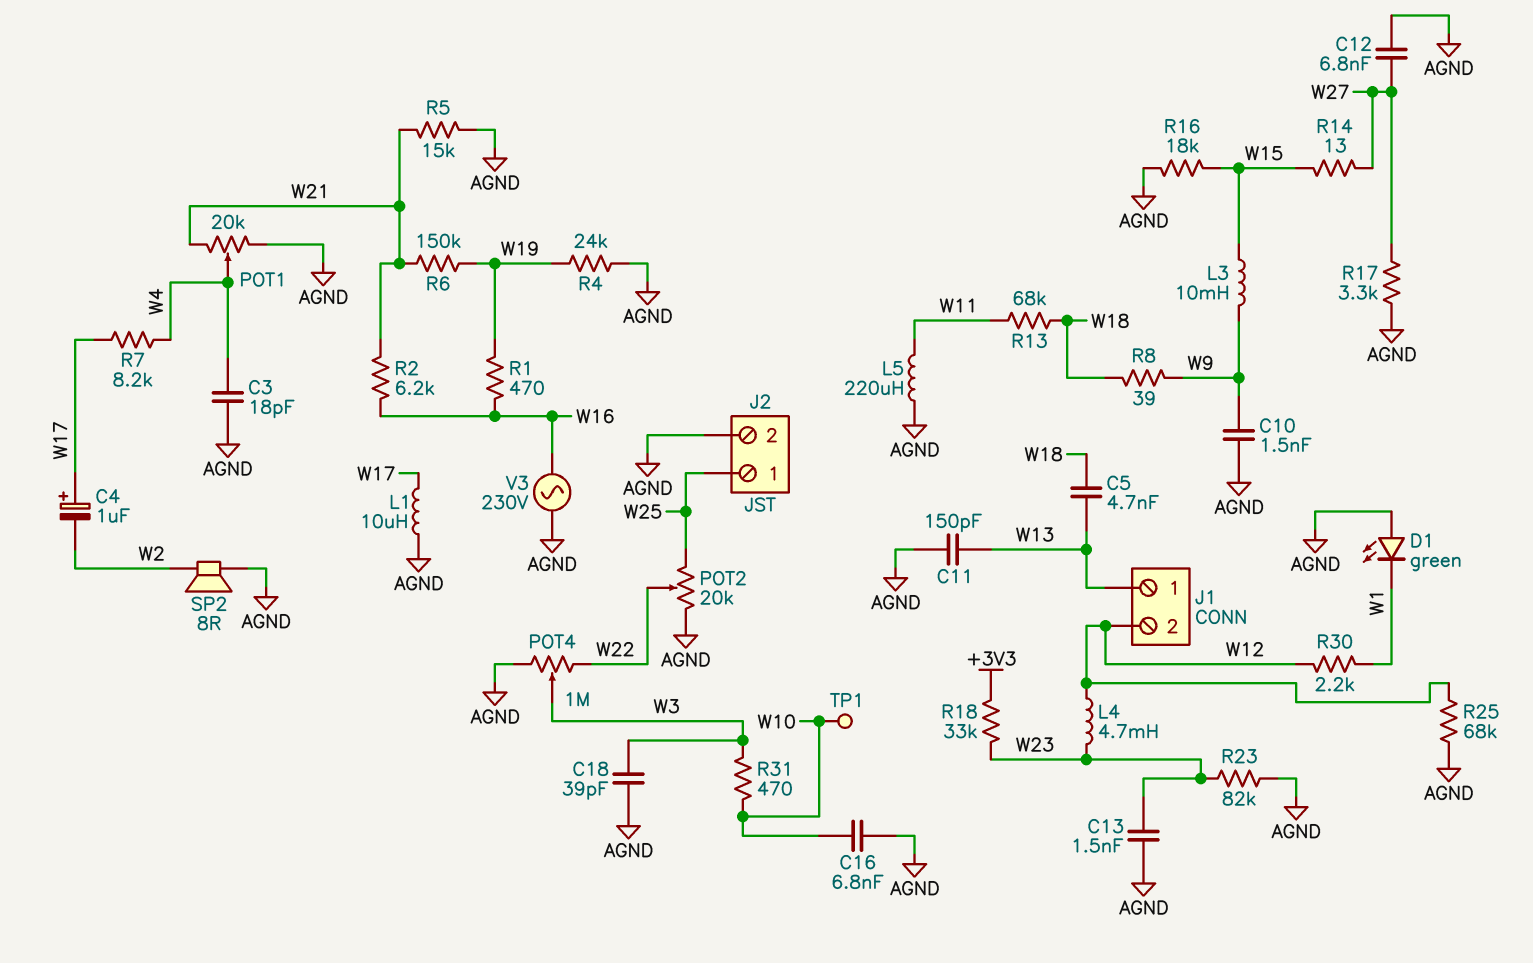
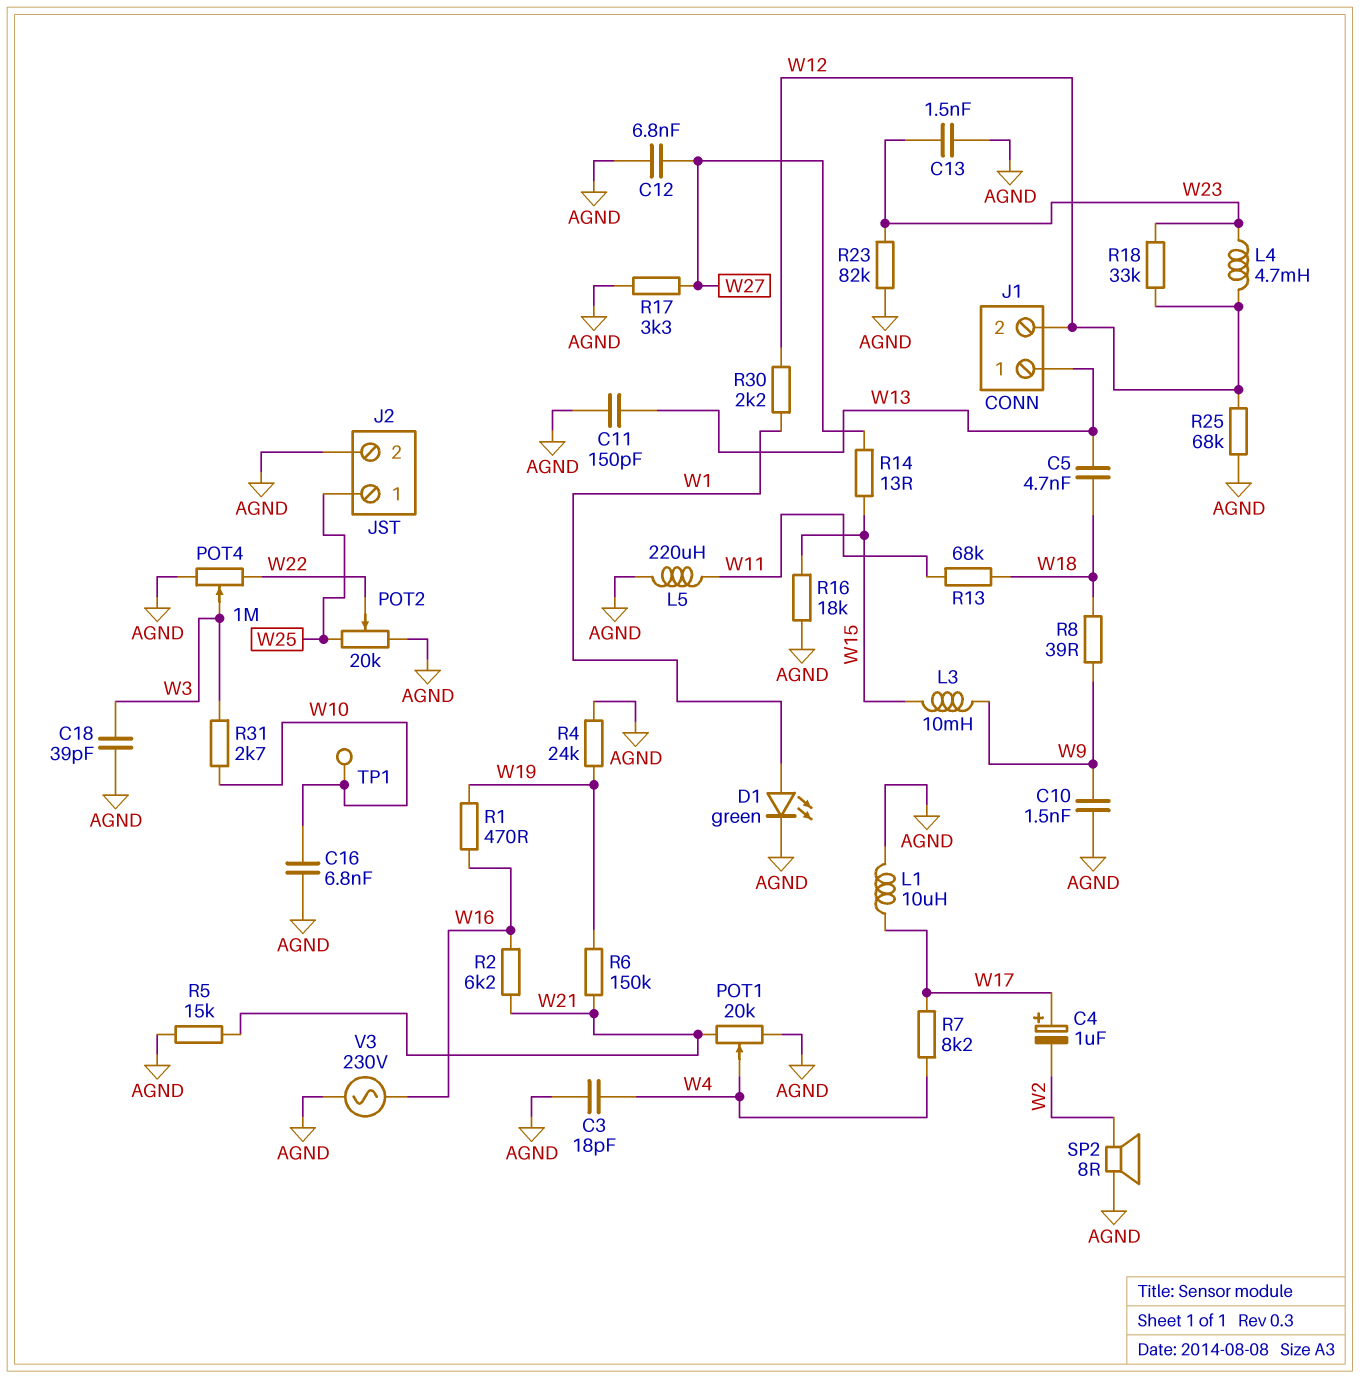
D1: LED green (A AGND, K W1) -> LED green (A W1, K AGND)
R18: 33k (+3V3, W23) -> 33k (W12, W23)
R31: 470 (W3, W10) -> 2.7k (W3, W10)

